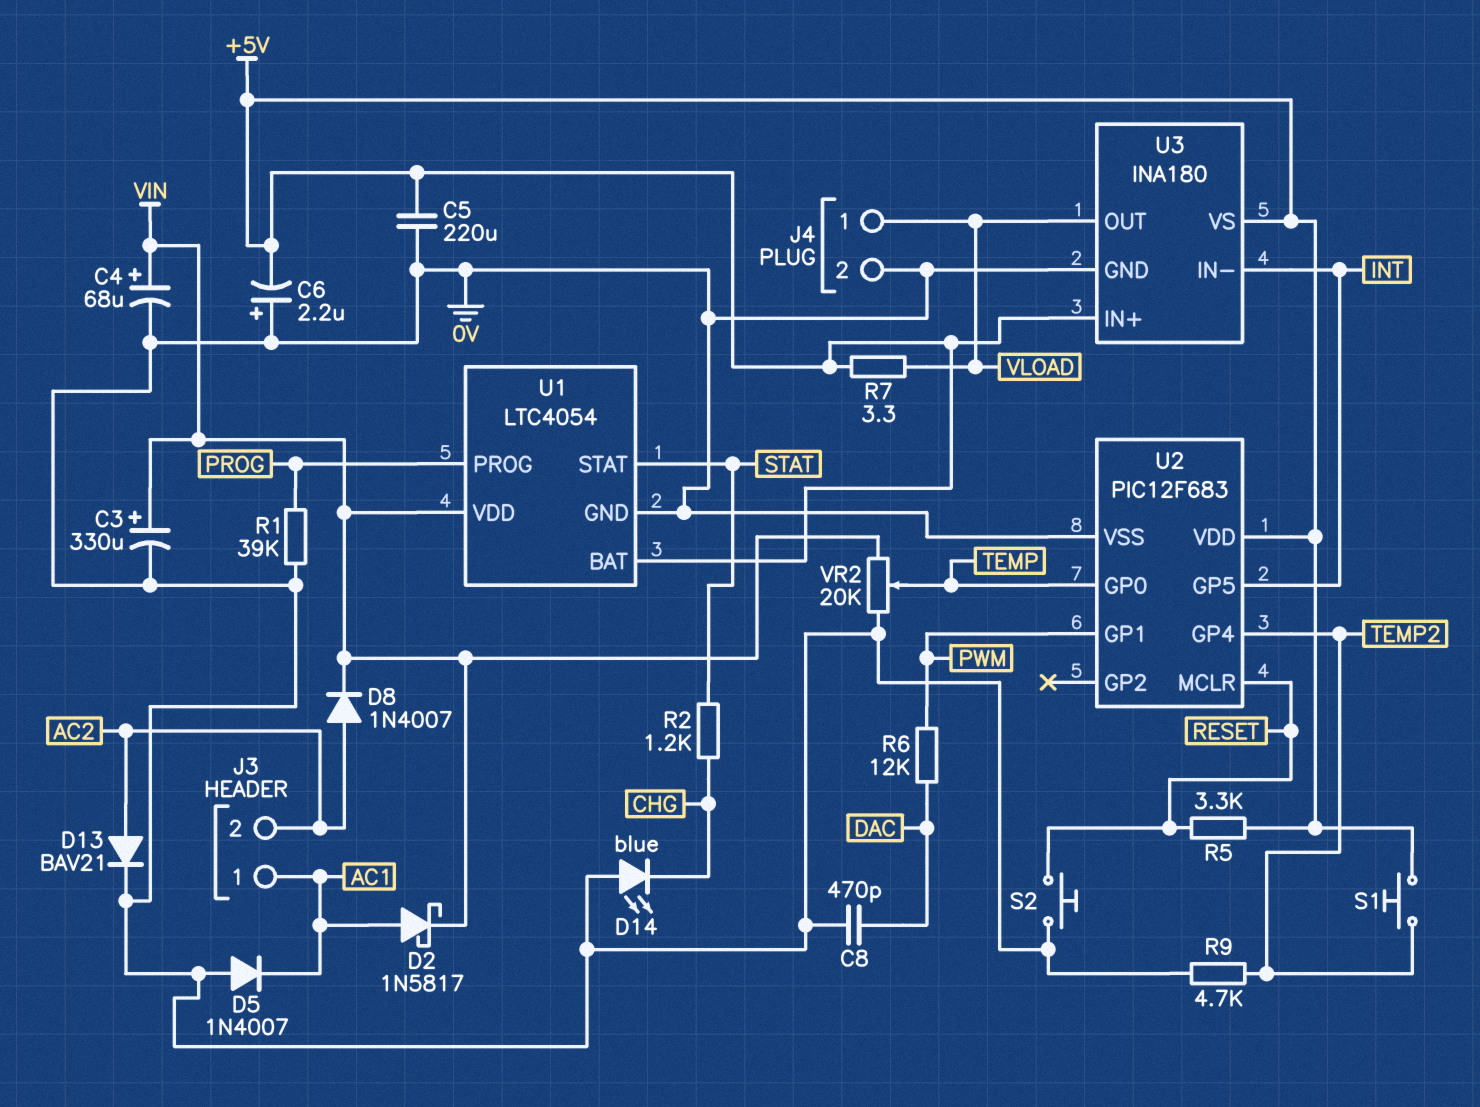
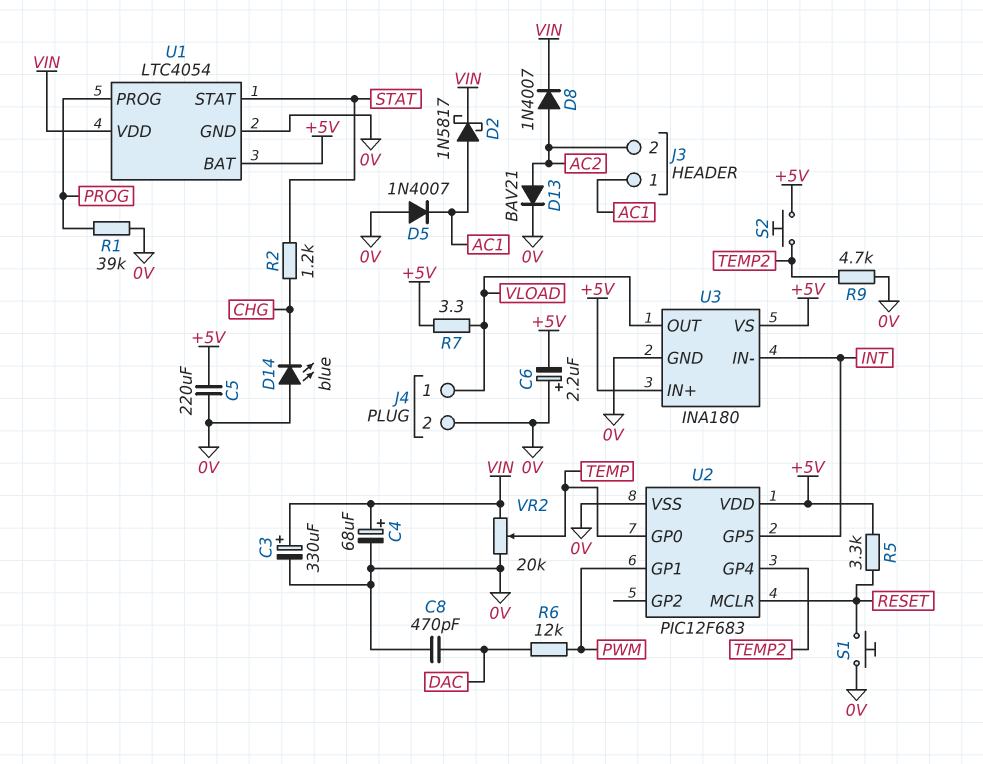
S1: button (+5V, TEMP2) -> button (0V, RESET)
S2: button (0V, RESET) -> button (+5V, TEMP2)

